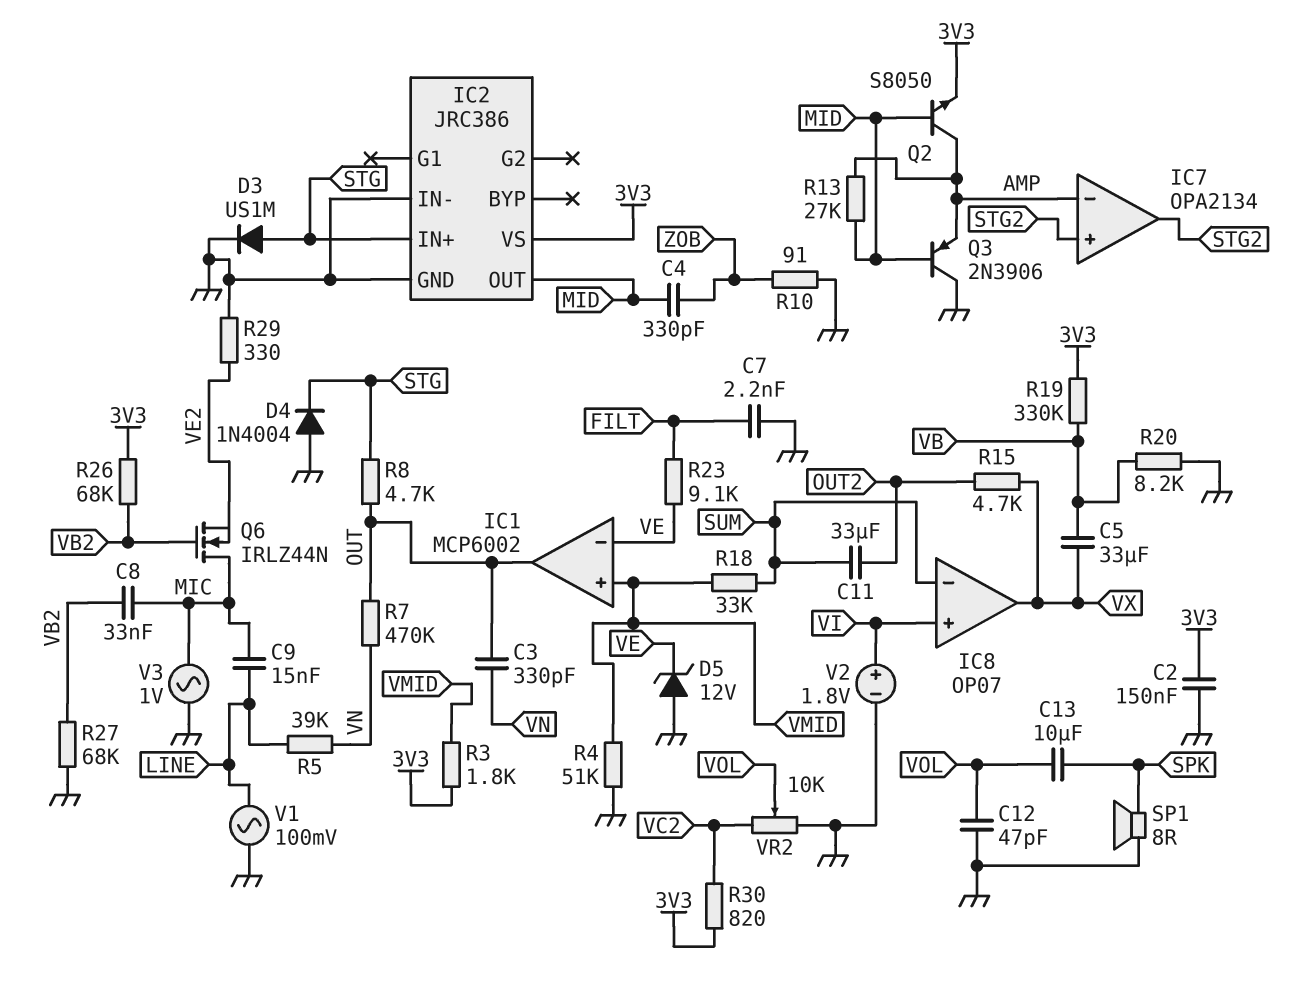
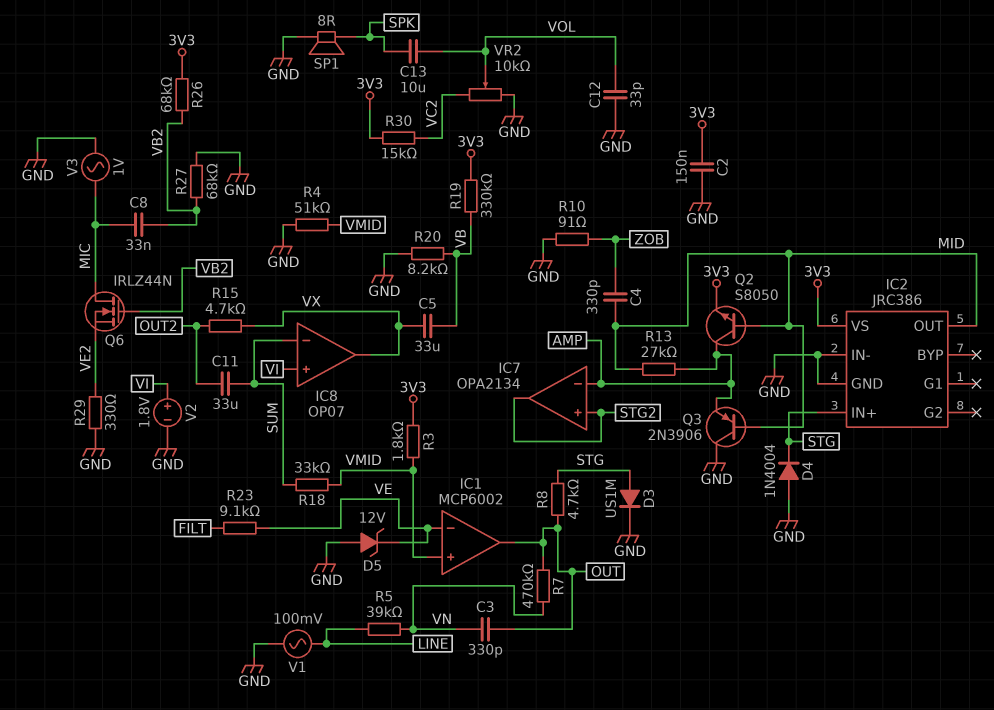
C7: 2.2nF (FILT, GND) -> none
C9: 15nF (LINE, MIC) -> none
C12: 47pF (GND, VOL) -> 33pF (GND, VOL)
R30: 820 (3V3, VC2) -> 15k (3V3, VC2)

